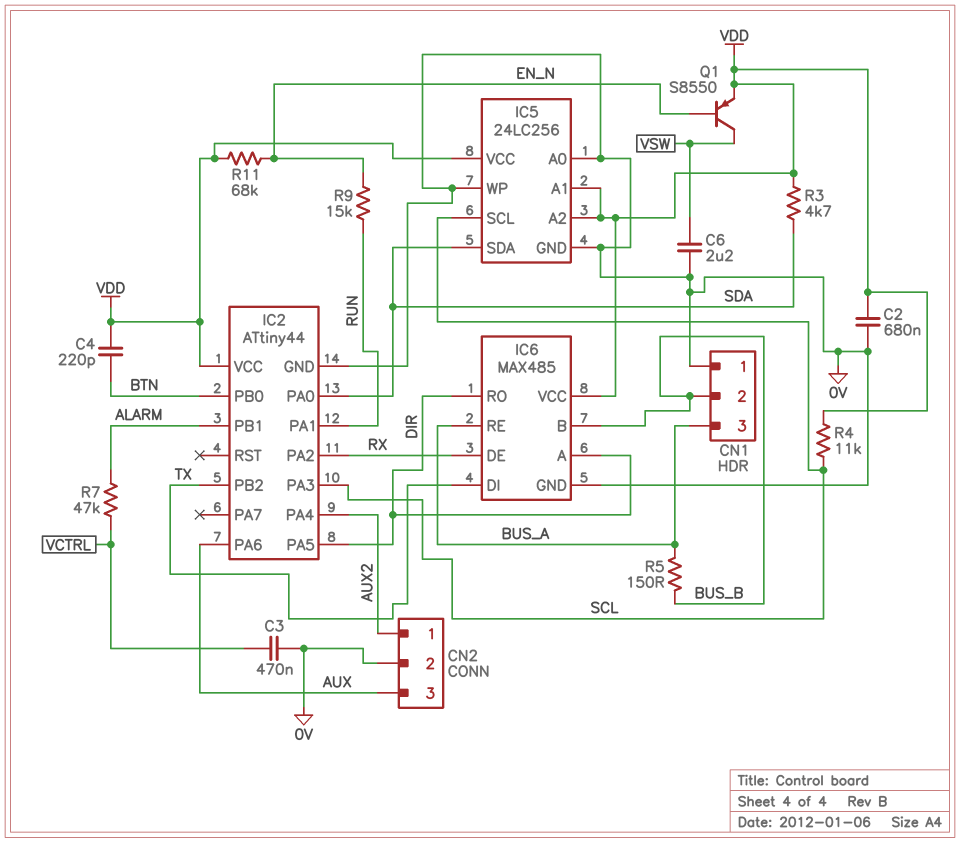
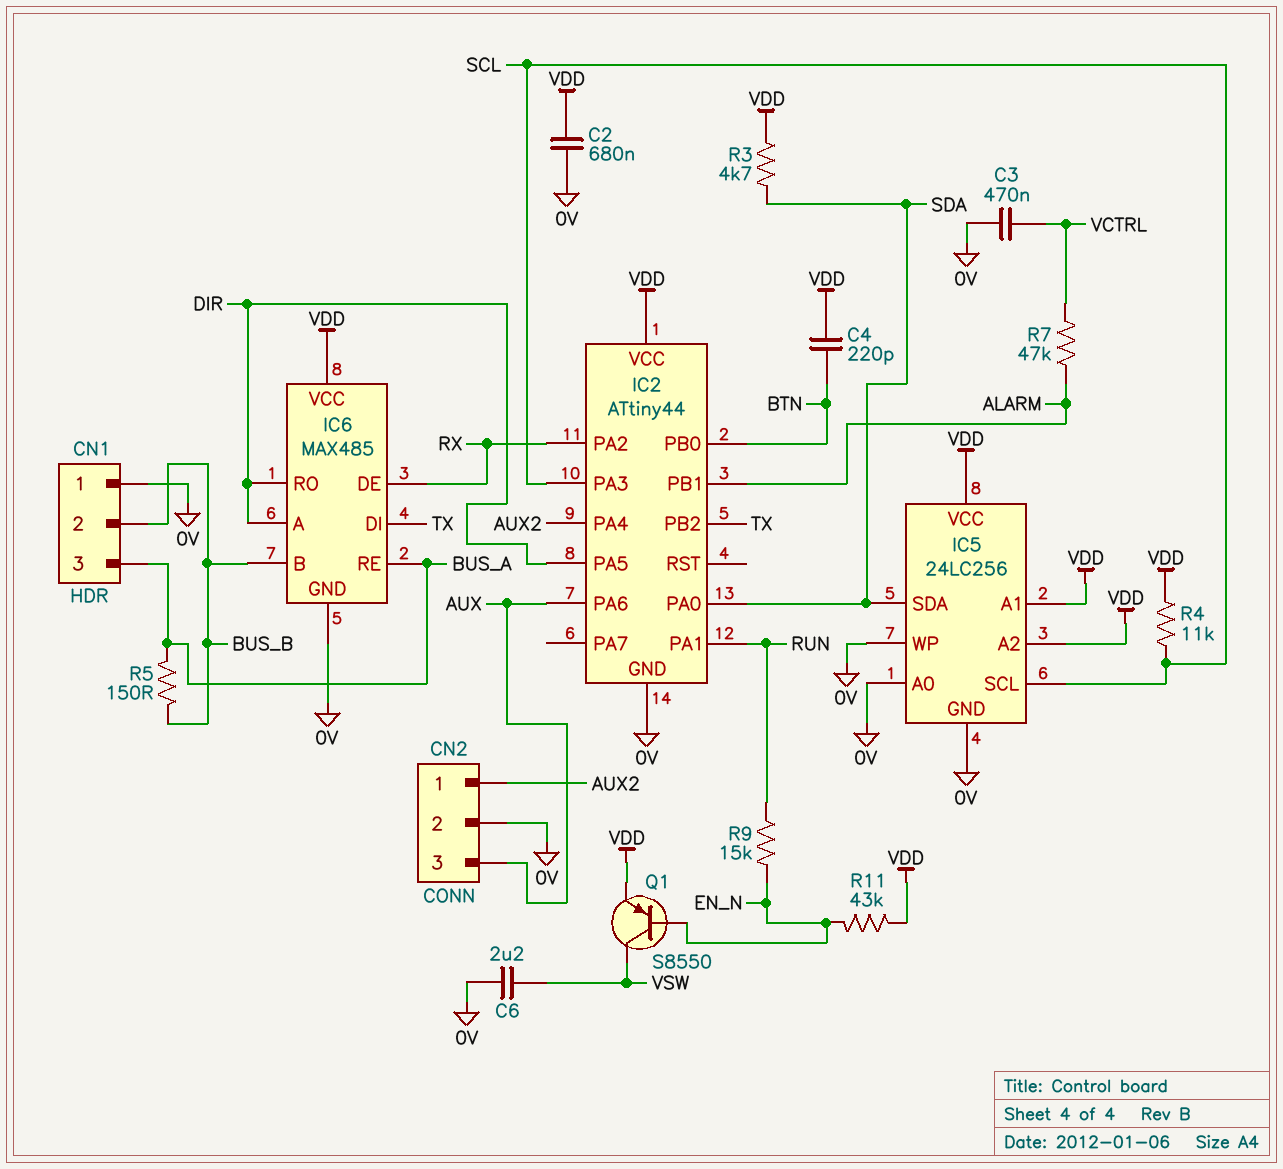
R11: 68k (EN_N, VDD) -> 43k (EN_N, VDD)

